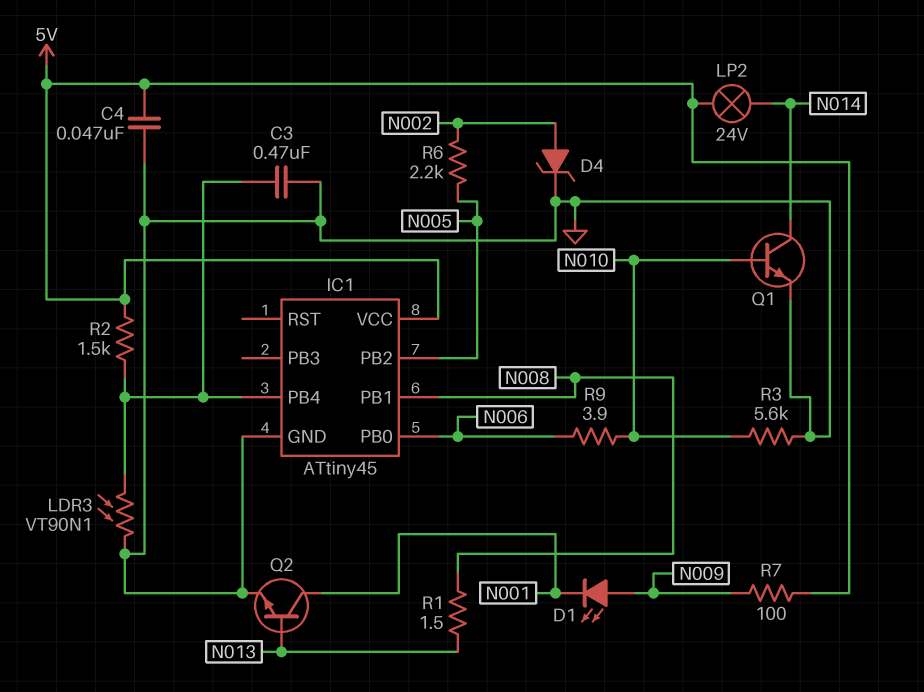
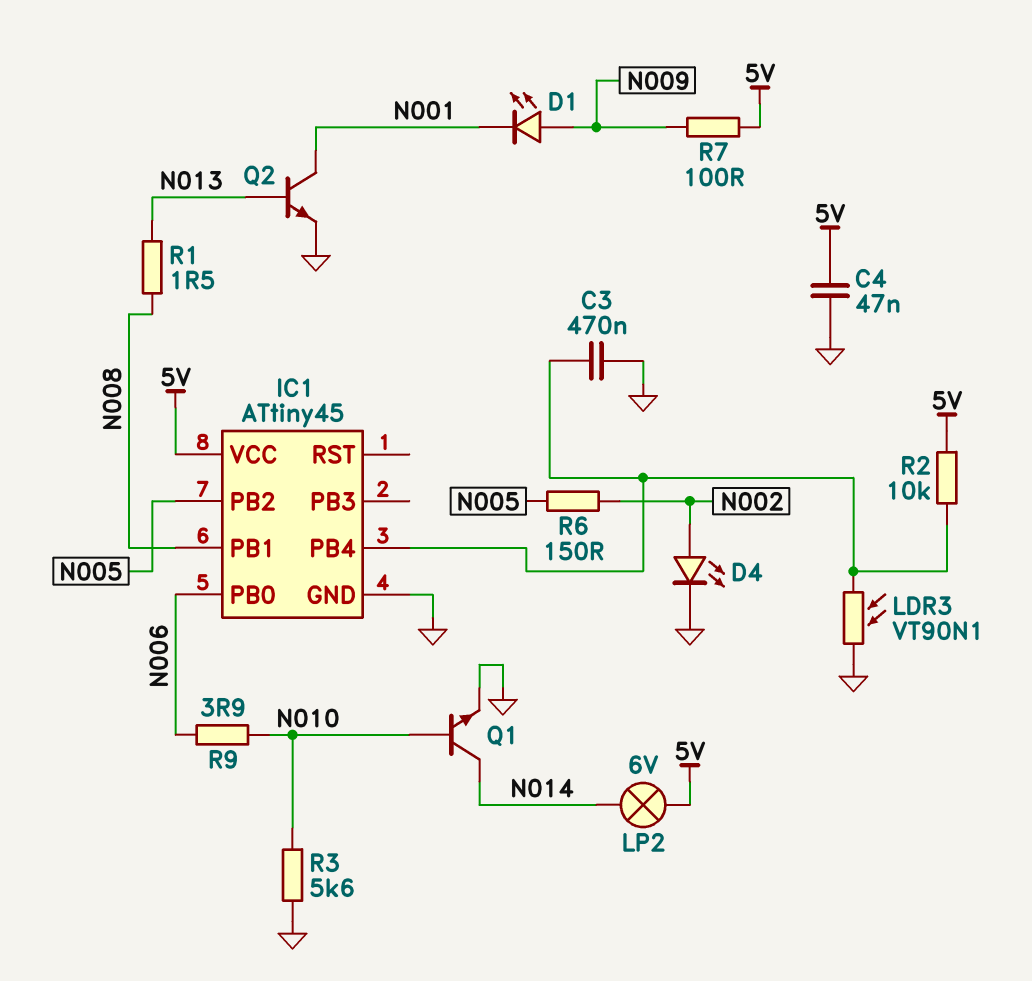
D4: zener (A N002, K GND) -> LED (A N002, K GND)
LP2: lamp 24V (5V, N014) -> lamp 6V (5V, N014)
R2: 1.5k (5V, IC1/PB4) -> 10k (5V, IC1/PB4)
R6: 2.2k (N002, N005) -> 150 (N002, N005)

